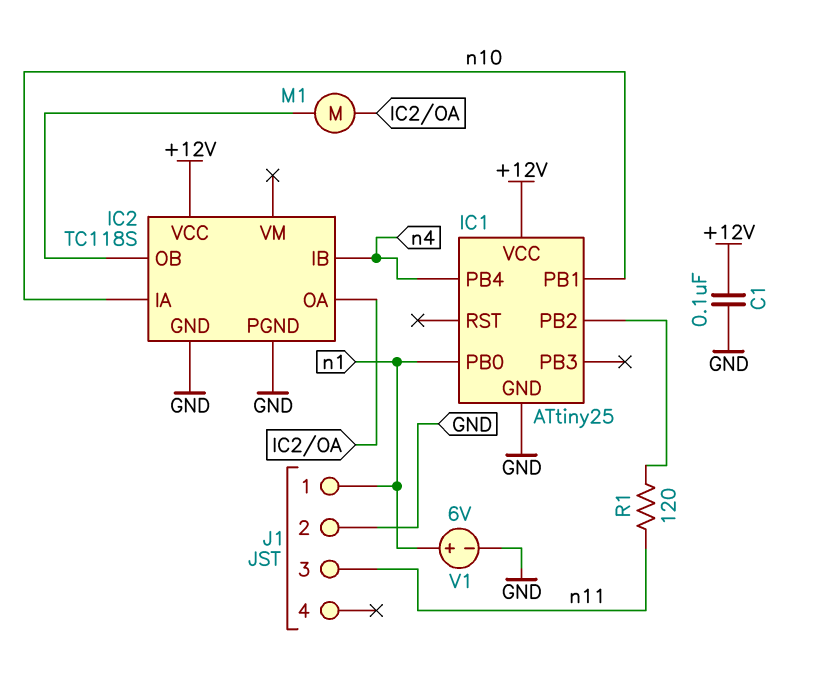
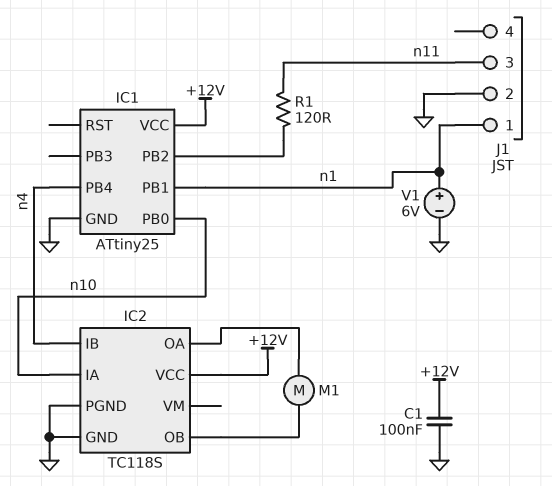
IC1 pin PB0: n1 -> n10
IC1 pin PB1: n10 -> n1

